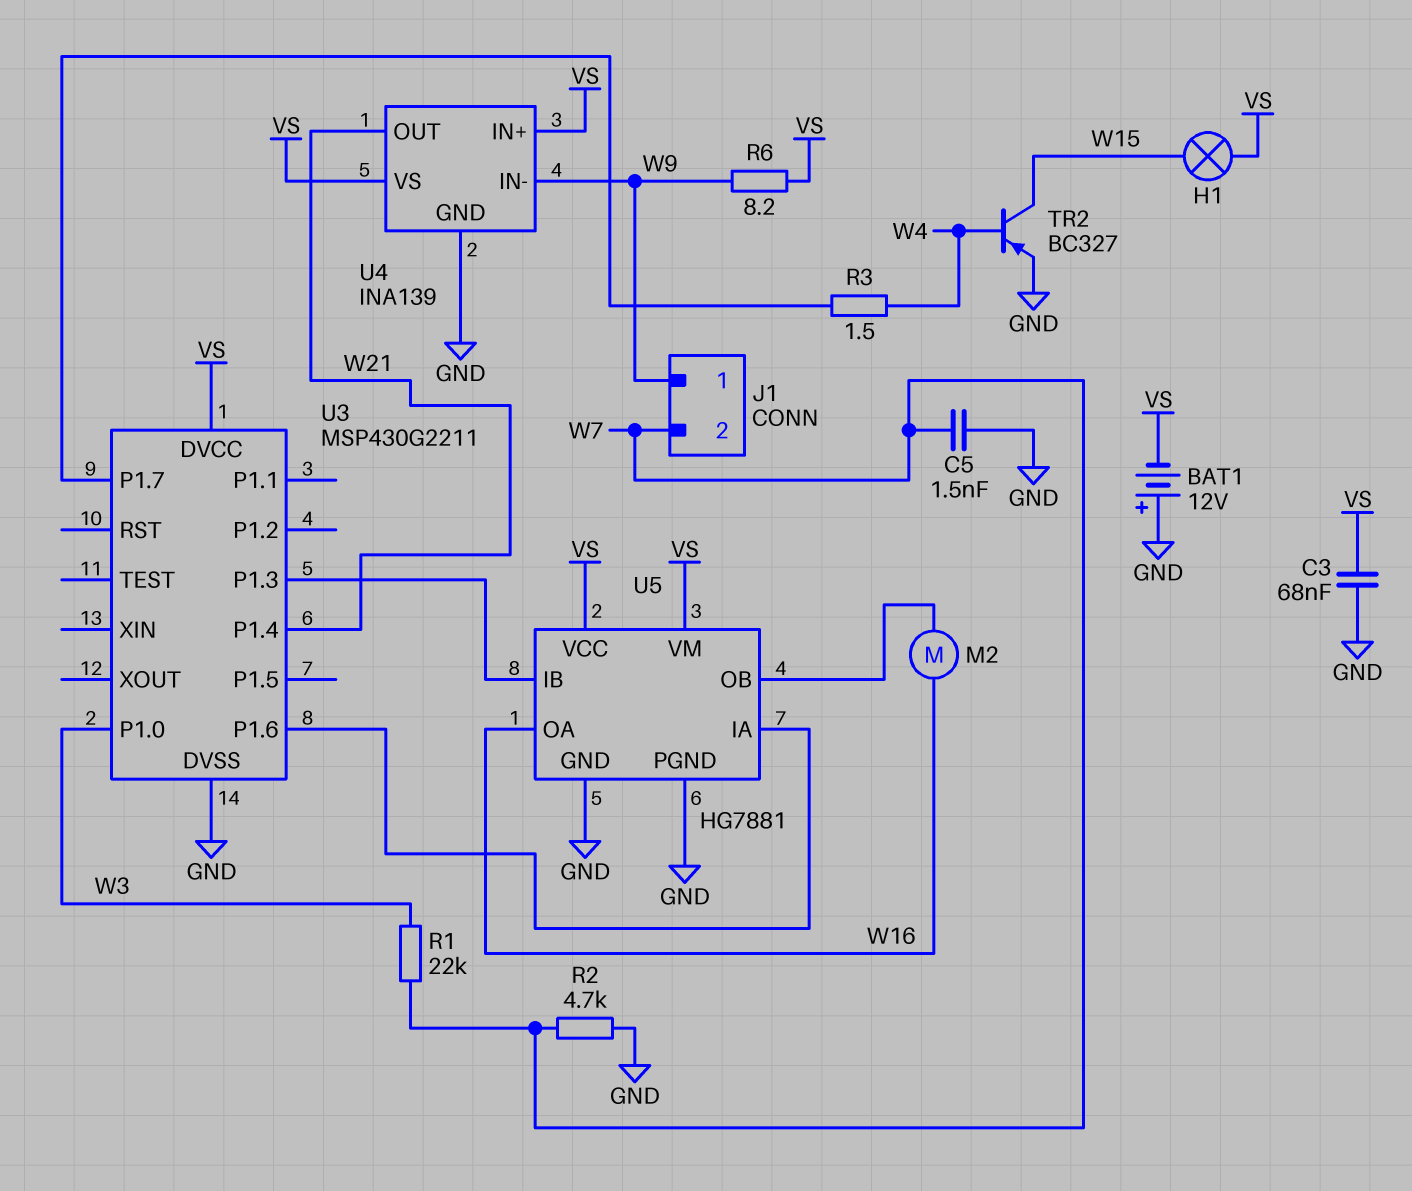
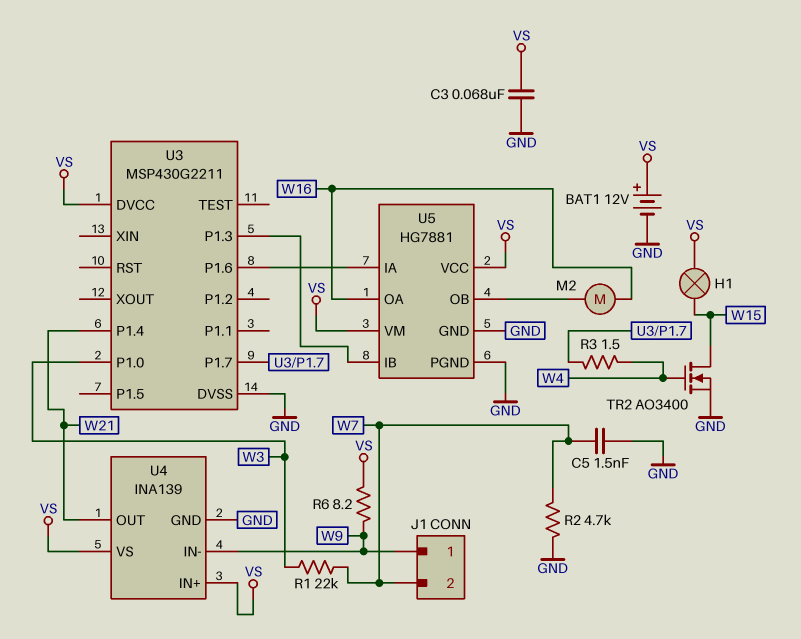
BAT1: 12V (plus GND, minus VS) -> 12V (plus VS, minus GND)
TR2: PNP BC327 (B W4, C W15, E GND) -> NMOS AO3400 (G W4, D W15, S GND)

